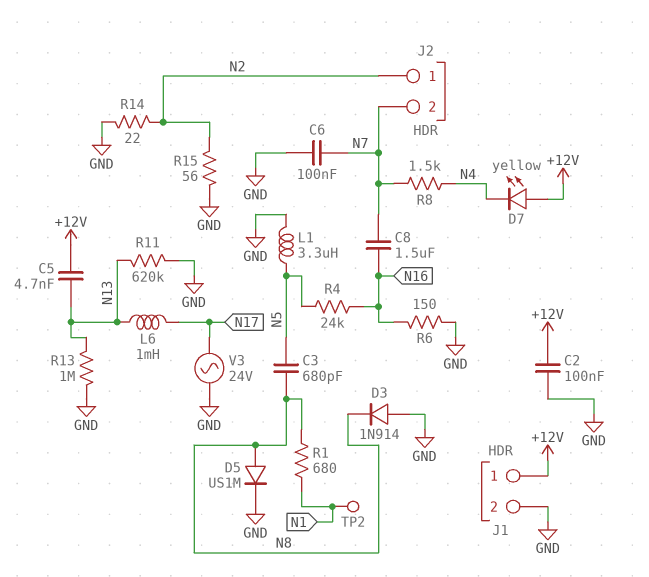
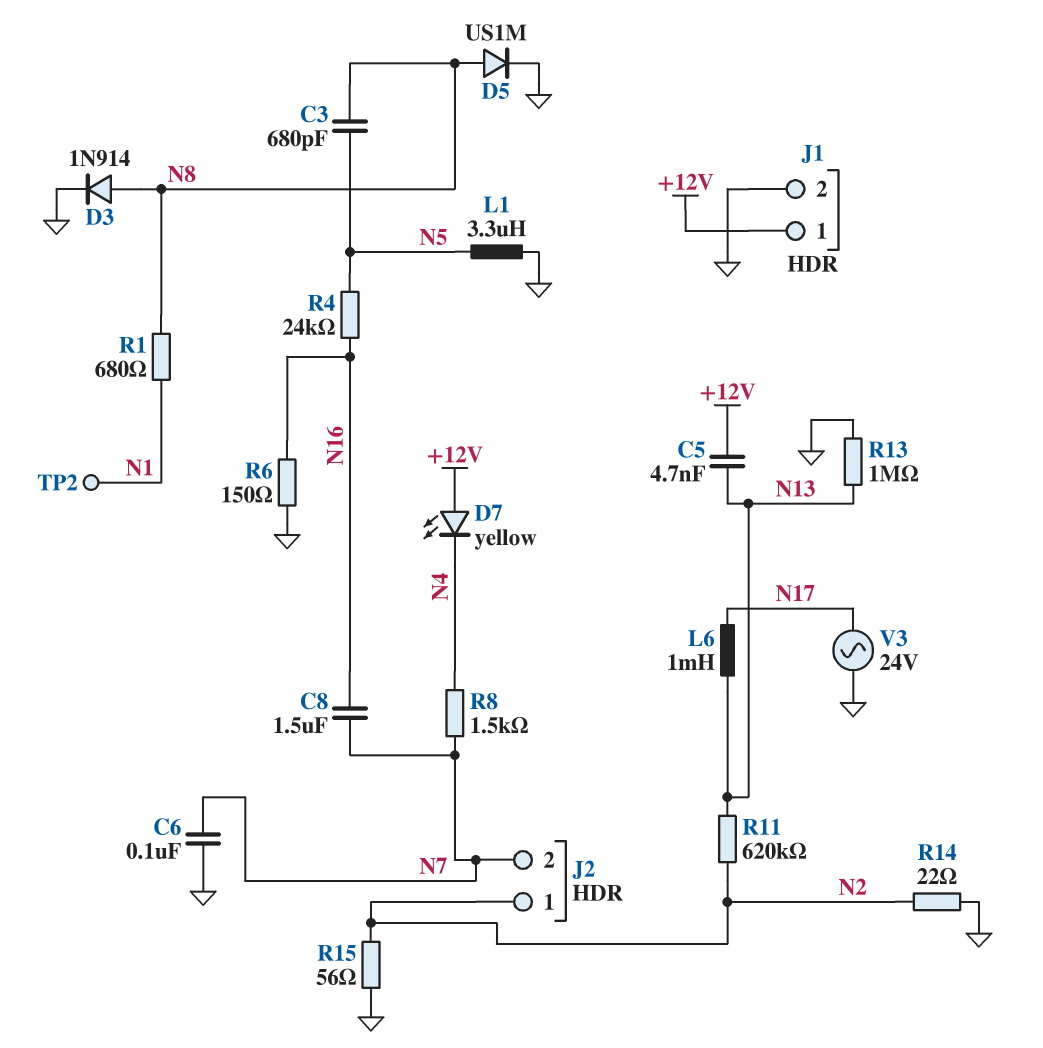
C2: 100nF (+12V, GND) -> none
D3: diode 1N914 (A GND, K N8) -> diode 1N914 (A N8, K GND)
R11: 620k (GND, N13) -> 620k (N2, N13)

